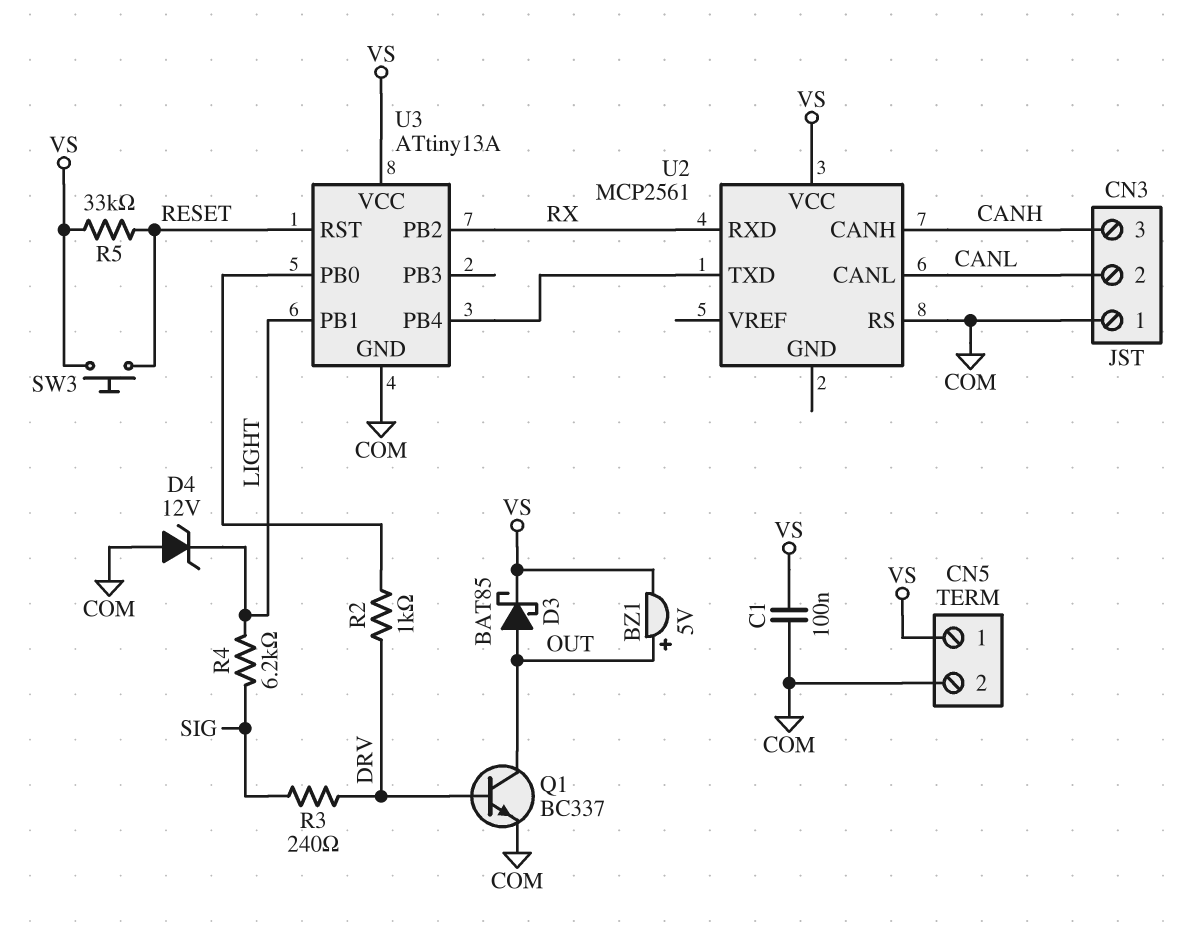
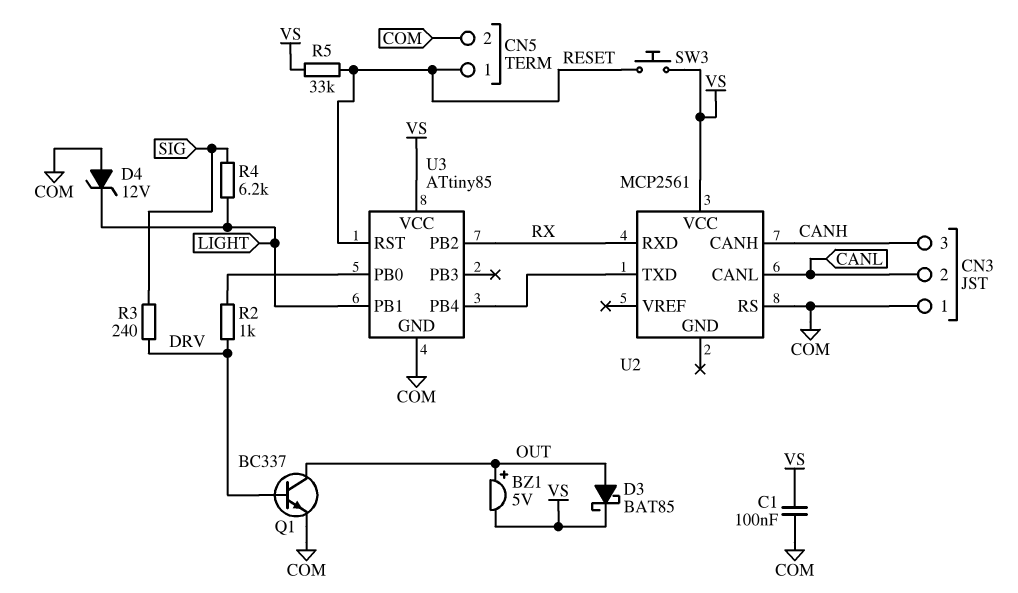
CN5 pin 1: VS -> RESET
U3: ATtiny13A -> ATtiny85

